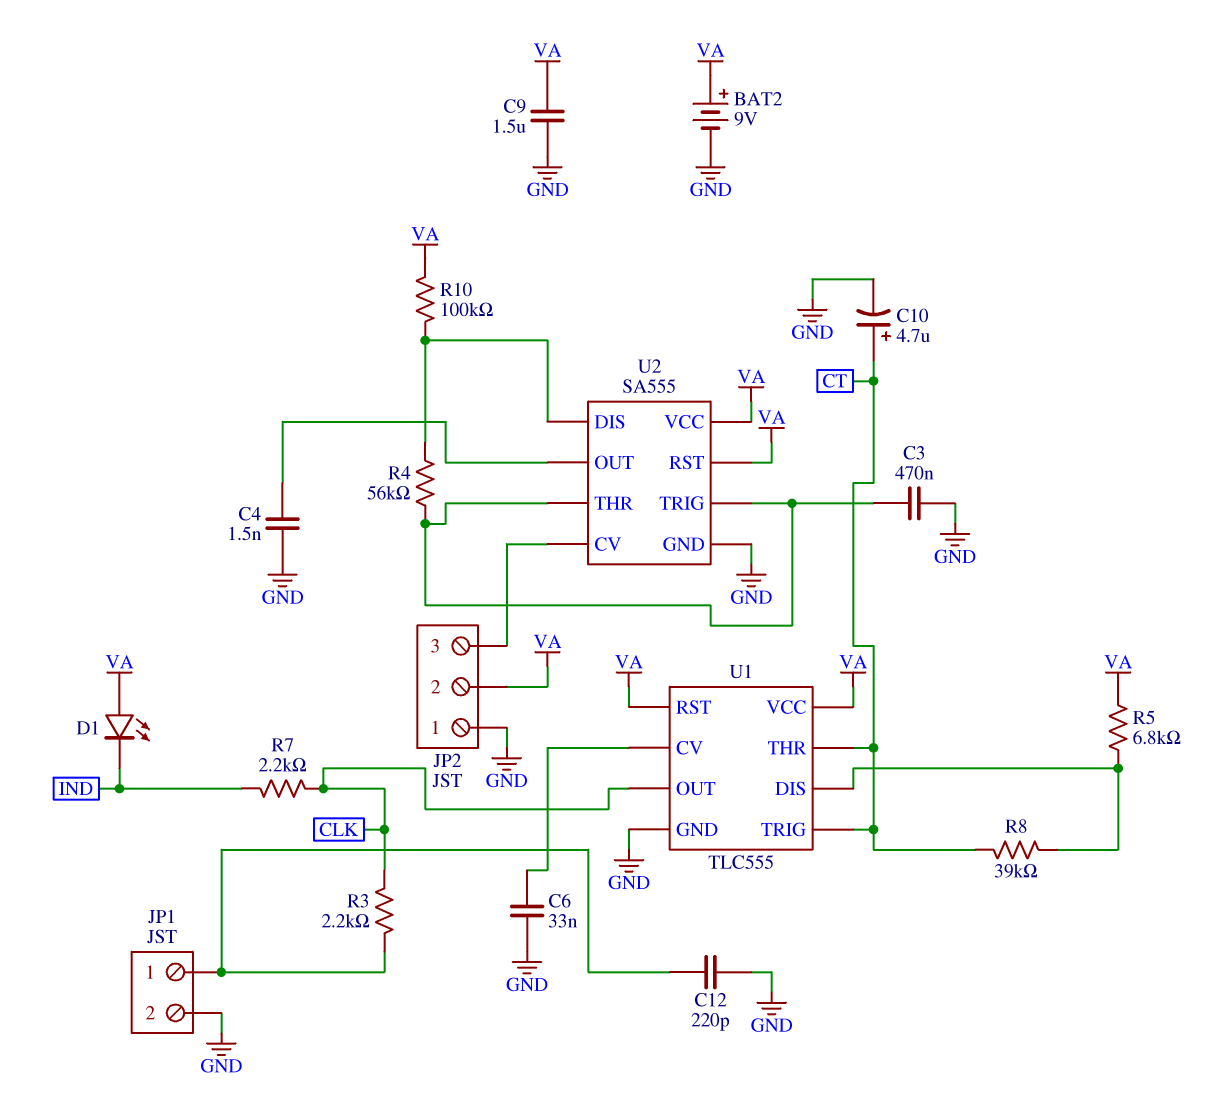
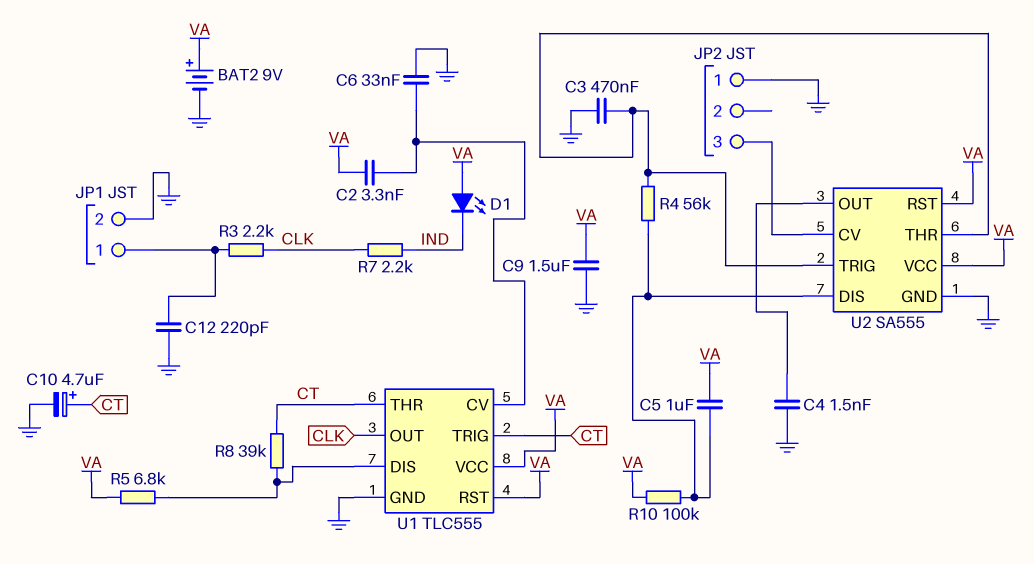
C2: none -> 3.3nF (U1/CV, VA)
C5: none -> 1uF (U2/DIS, VA)
JP2 pin 2: VA -> none

